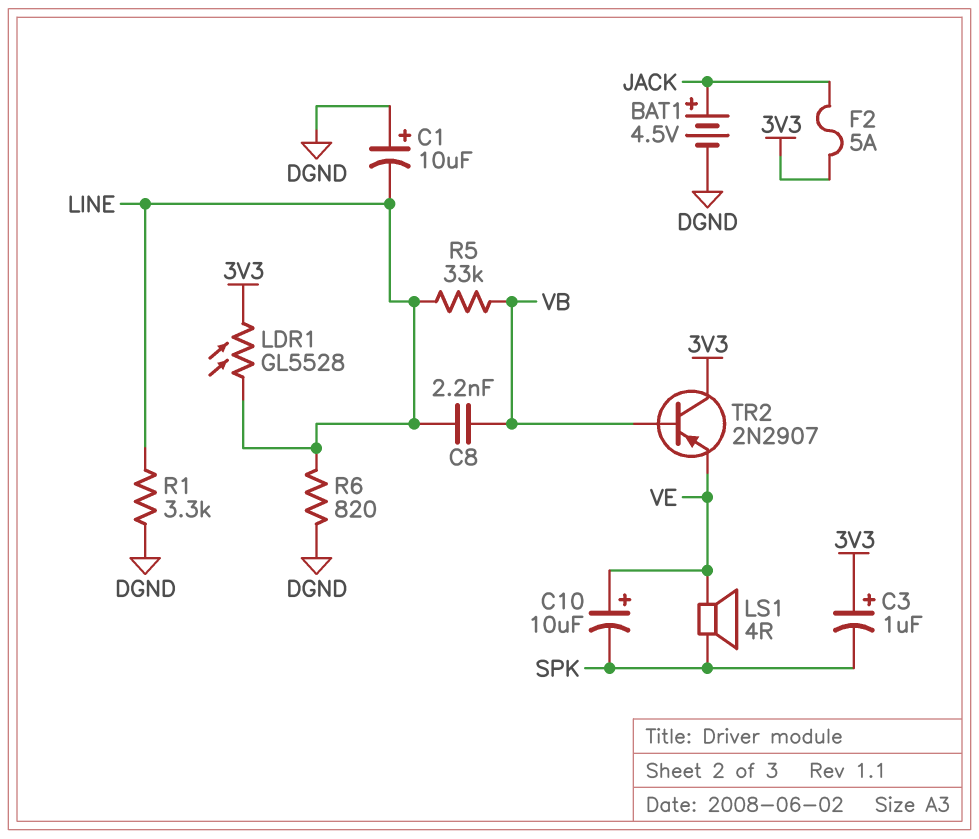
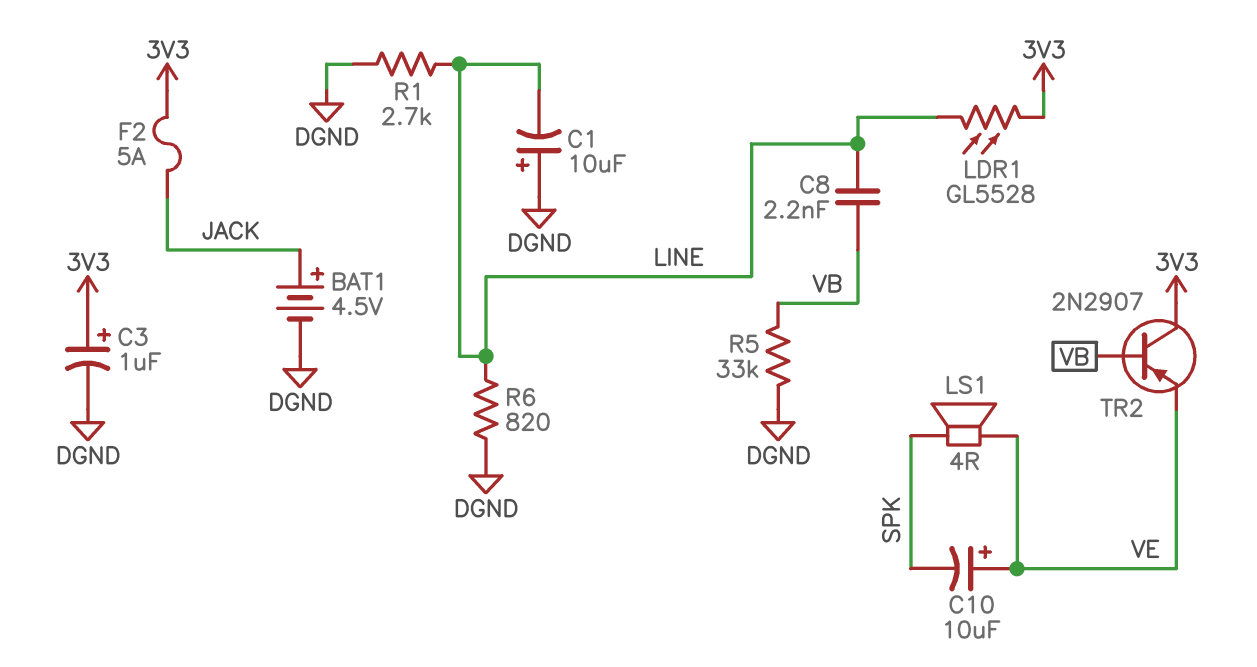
C3: 1uF (plus 3V3, minus SPK) -> 1uF (plus 3V3, minus DGND)
R1: 3.3k (DGND, LINE) -> 2.7k (DGND, LINE)
R5: 33k (LINE, VB) -> 33k (DGND, VB)

